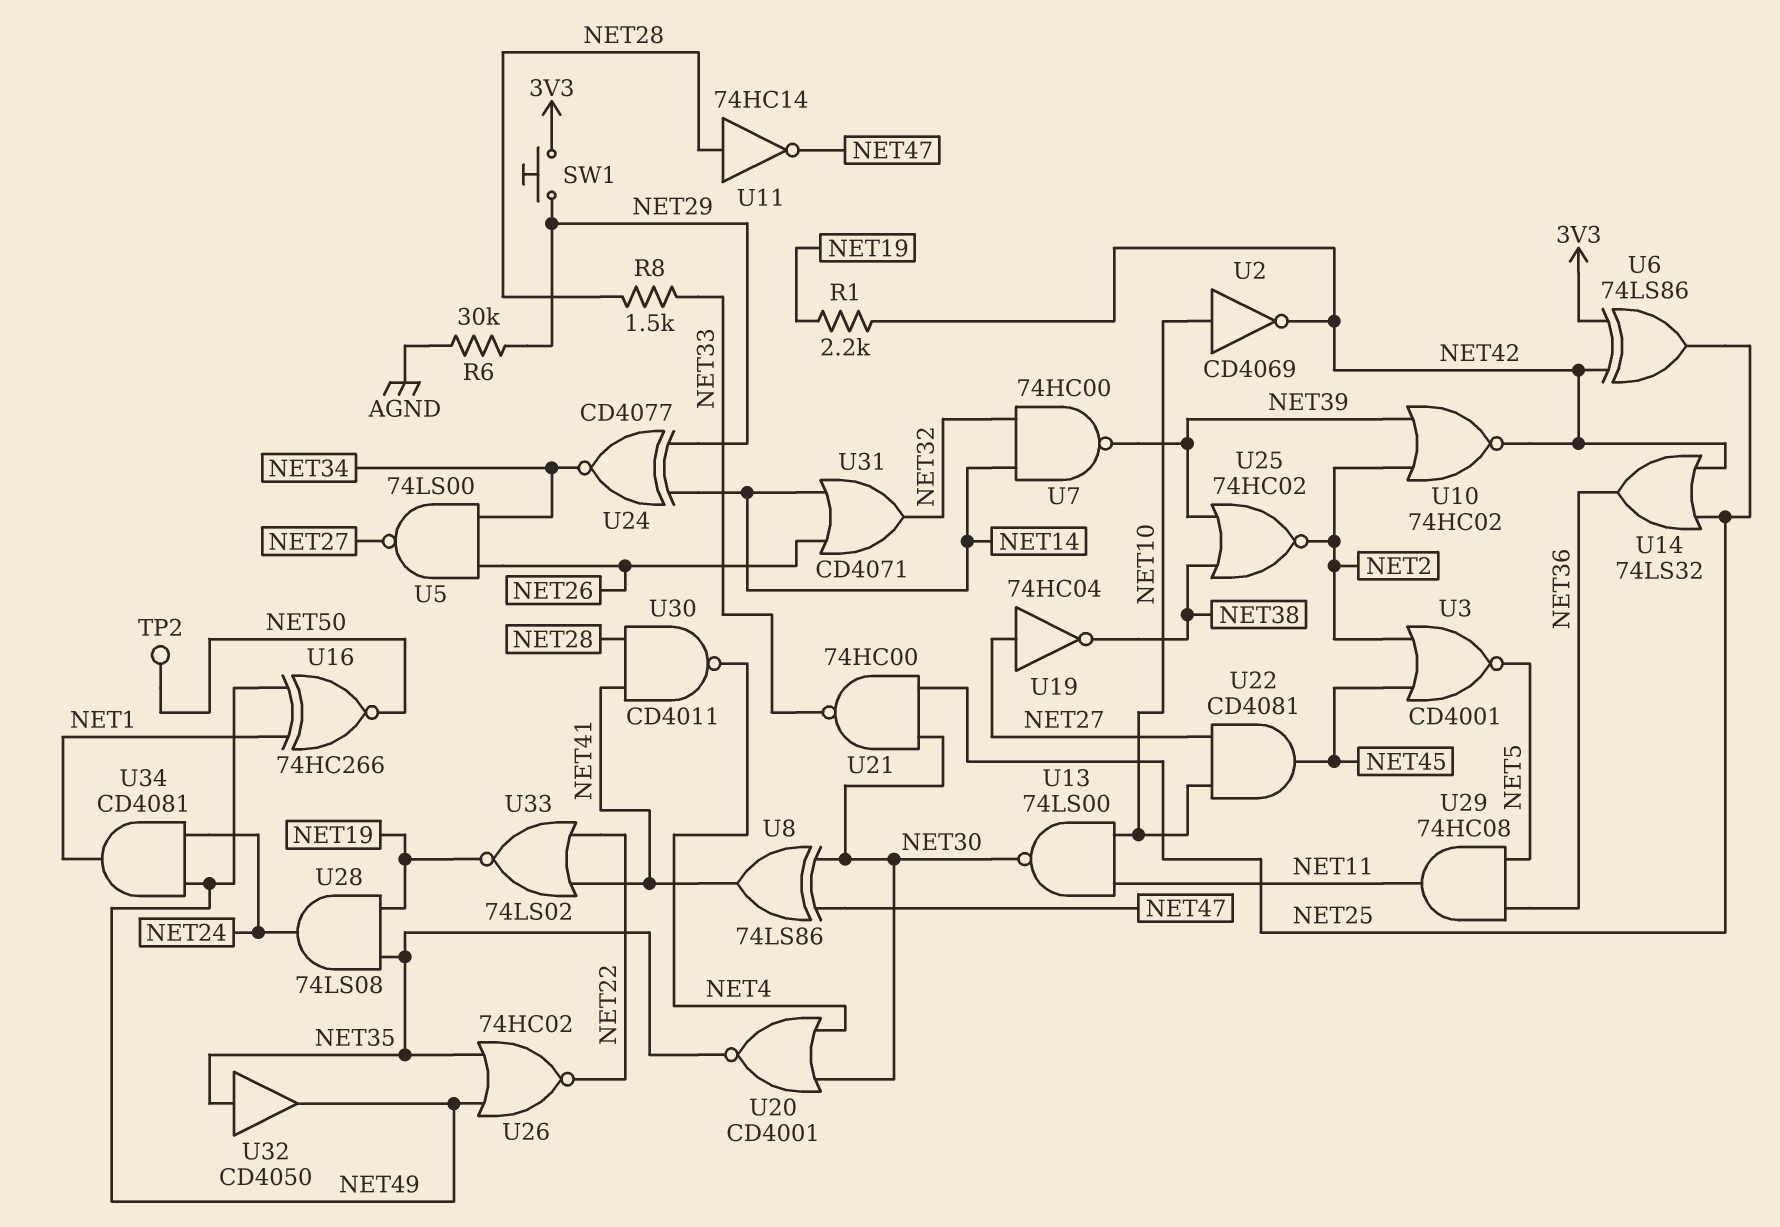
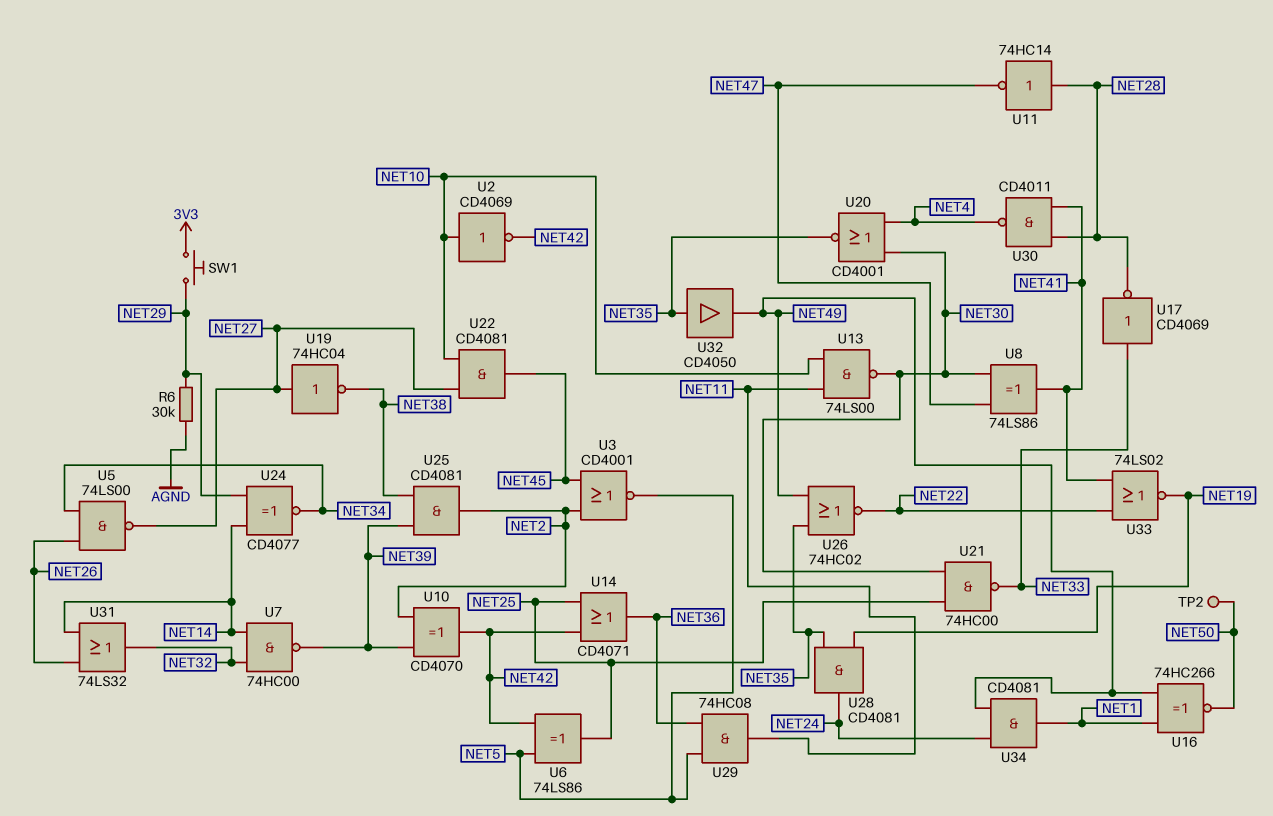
R1: 2.2k (NET19, NET42) -> none
R8: 1.5k (NET28, NET33) -> none
U6: XOR 74LS86 (in 3V3, in NET42, out NET25) -> XOR 74LS86 (in NET5, in NET42, out NET25)
U10: NOR 74HC02 (in NET2, in NET39, out NET42) -> XOR CD4070 (in NET2, in NET39, out NET42)
U14: OR 74LS32 (in NET25, in NET42, out NET36) -> OR CD4071 (in NET25, in NET42, out NET36)
U17: none -> NOT CD4069 (in NET33, out NET28)
U25: NOR 74HC02 (in NET38, in NET39, out NET2) -> AND CD4081 (in NET38, in NET39, out NET2)
U28: AND 74LS08 (in NET19, in NET35, out NET24) -> AND CD4081 (in NET19, in NET35, out NET24)
U31: OR CD4071 (in NET14, in NET26, out NET32) -> OR 74LS32 (in NET14, in NET26, out NET32)

